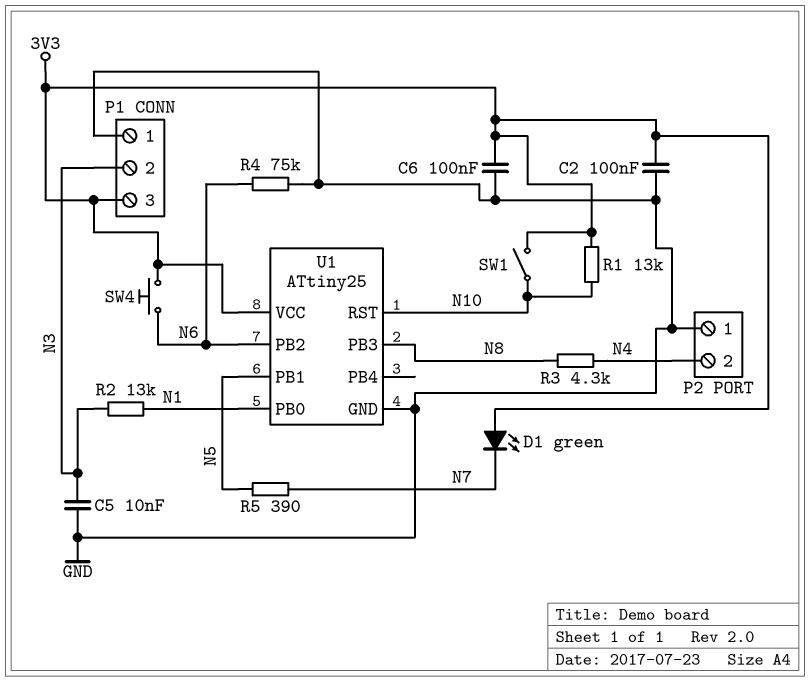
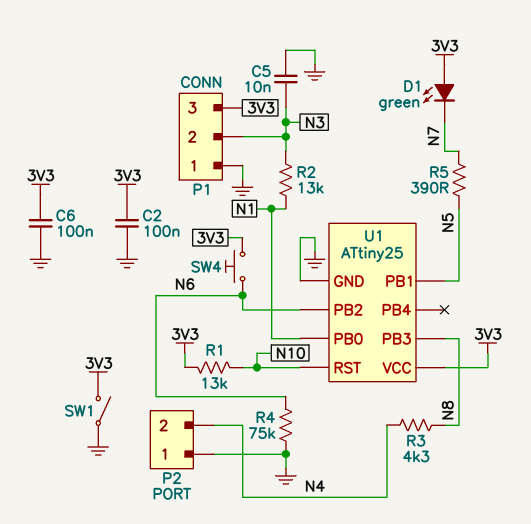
SW1: switch (3V3, N10) -> switch (3V3, GND)

